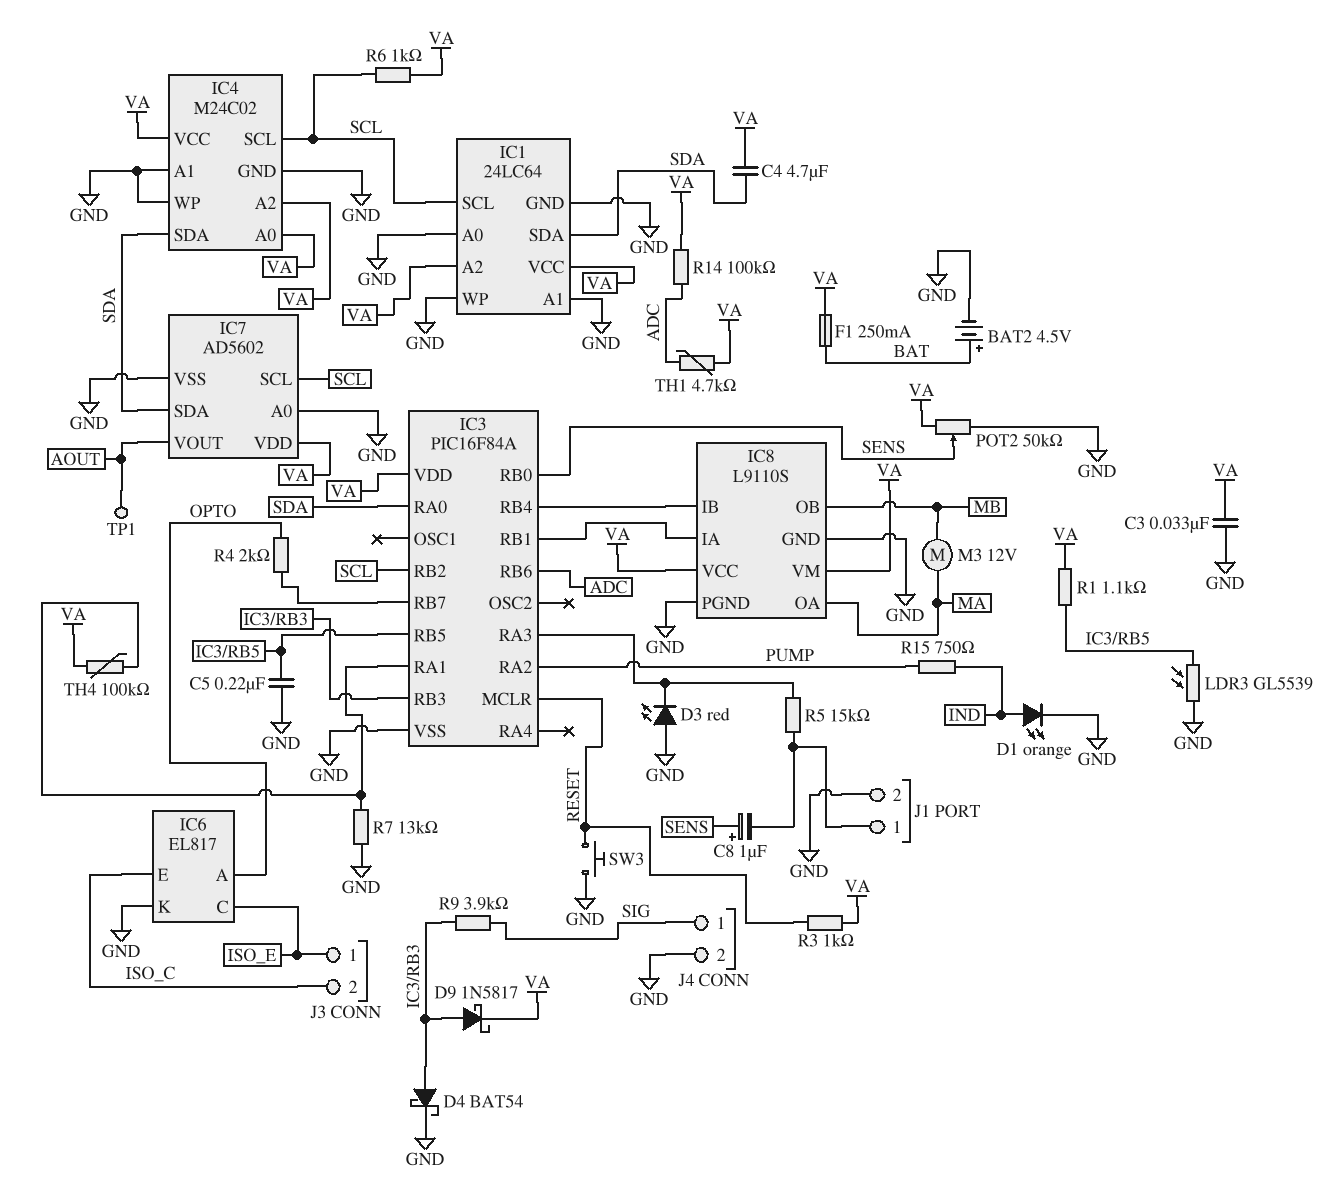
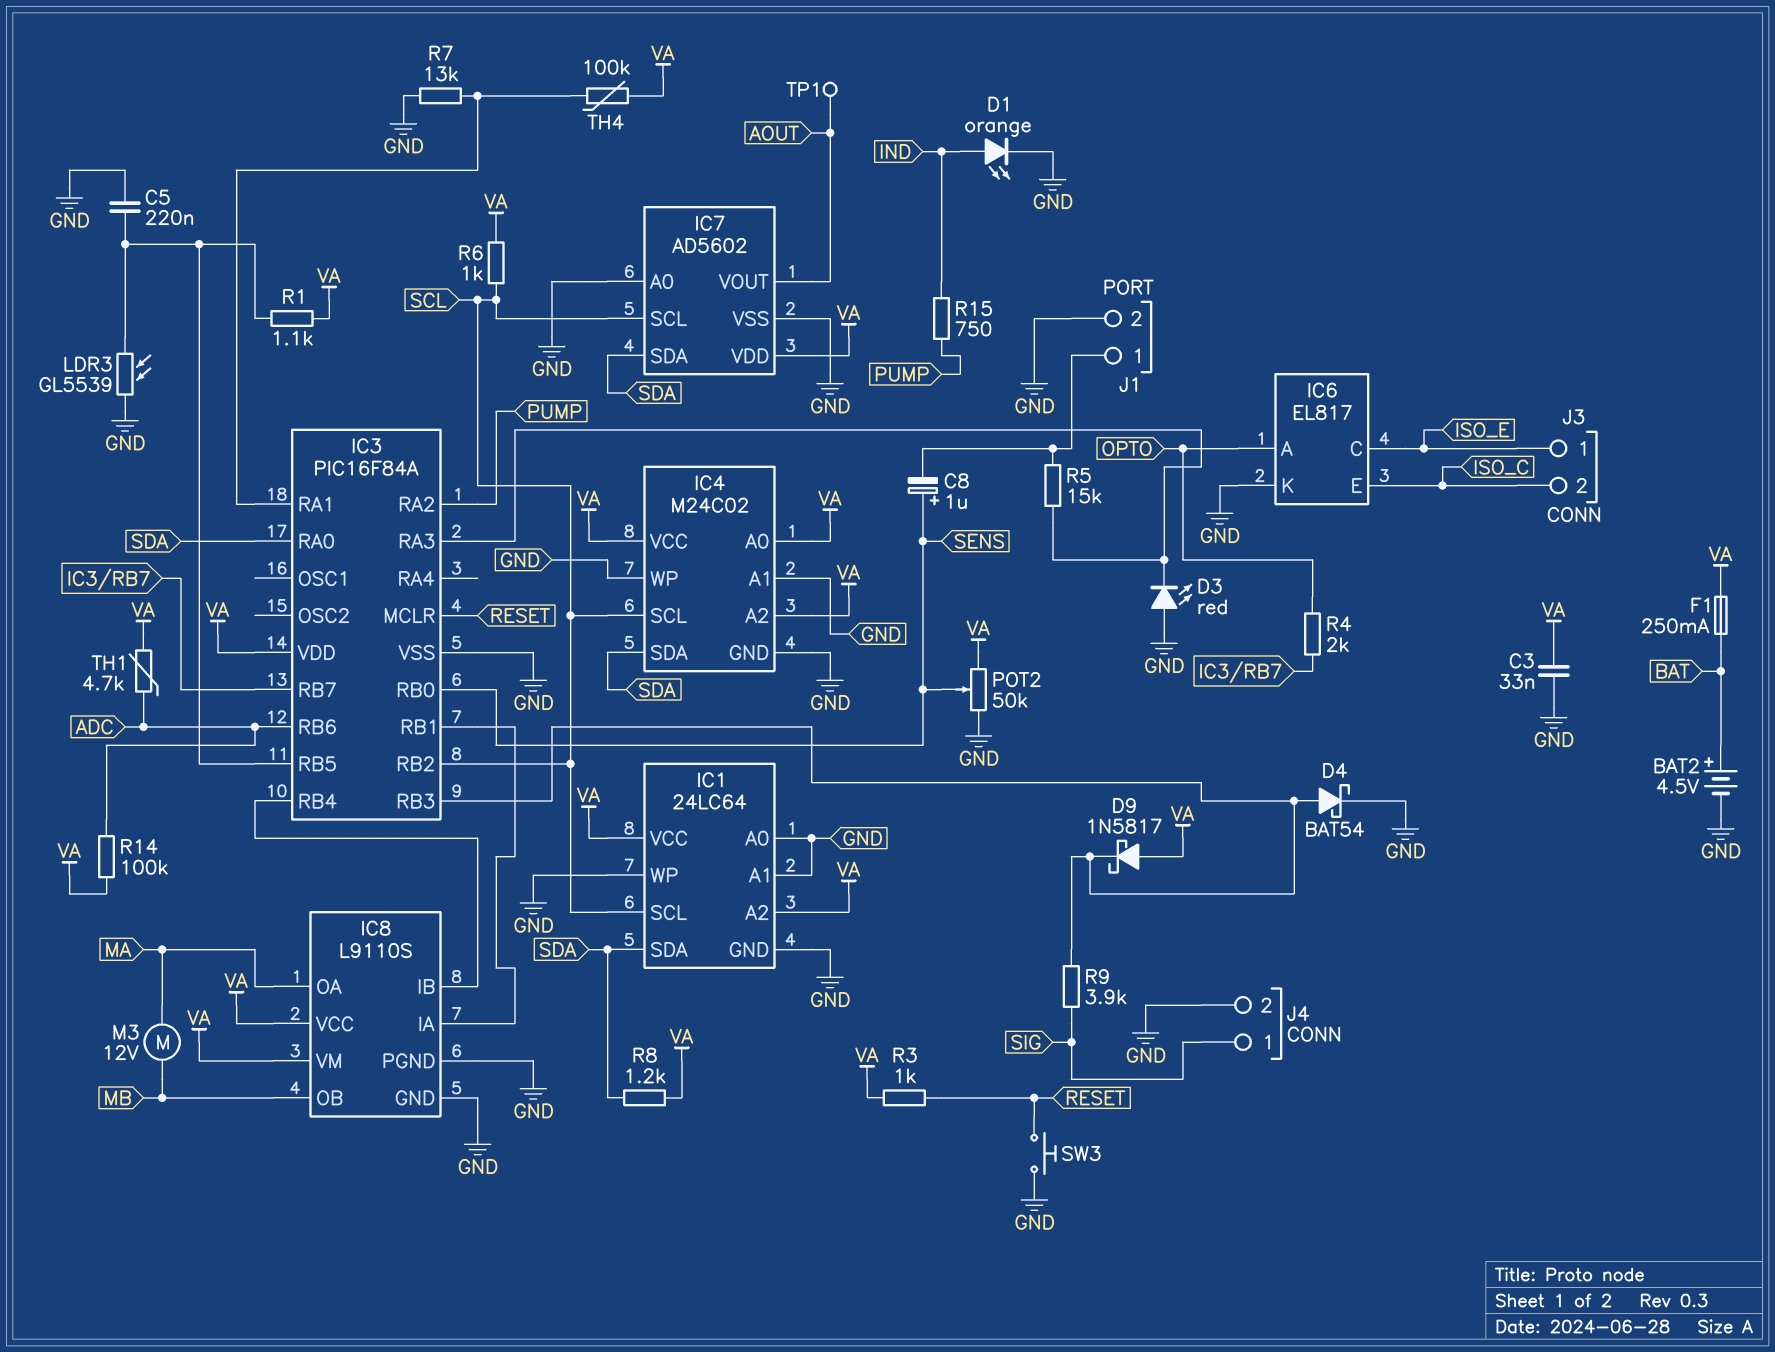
C4: 4.7uF (SDA, VA) -> none
D9: schottky 1N5817 (A IC3/RB3, K VA) -> schottky 1N5817 (A VA, K IC3/RB3)
R8: none -> 1.2k (SDA, VA)

